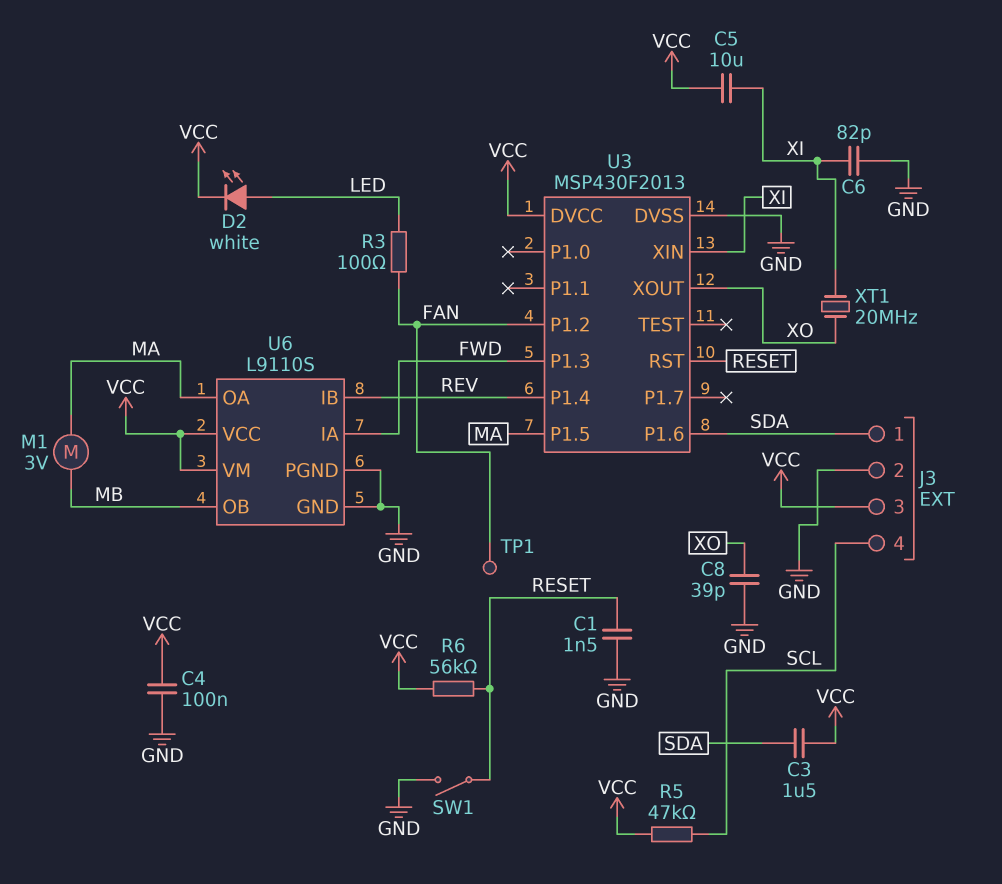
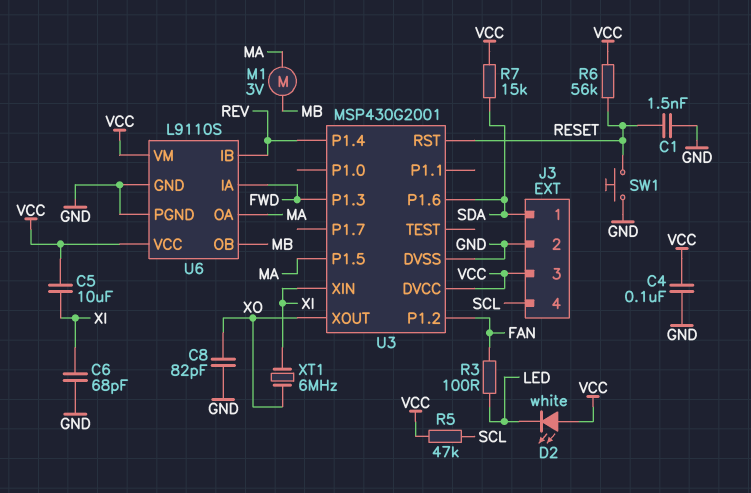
C3: 1.5uF (SDA, VCC) -> none
C6: 82pF (GND, XI) -> 68pF (GND, XI)
C8: 39pF (GND, XO) -> 82pF (GND, XO)
D2: LED white (A LED, K VCC) -> LED white (A VCC, K LED)
R7: none -> 15k (SDA, VCC)
SW1: switch (GND, RESET) -> button (GND, RESET)
TP1: test point (FAN) -> none
U3: MSP430F2013 -> MSP430G2001
XT1: 20MHz (XI, XO) -> 6MHz (XI, XO)

